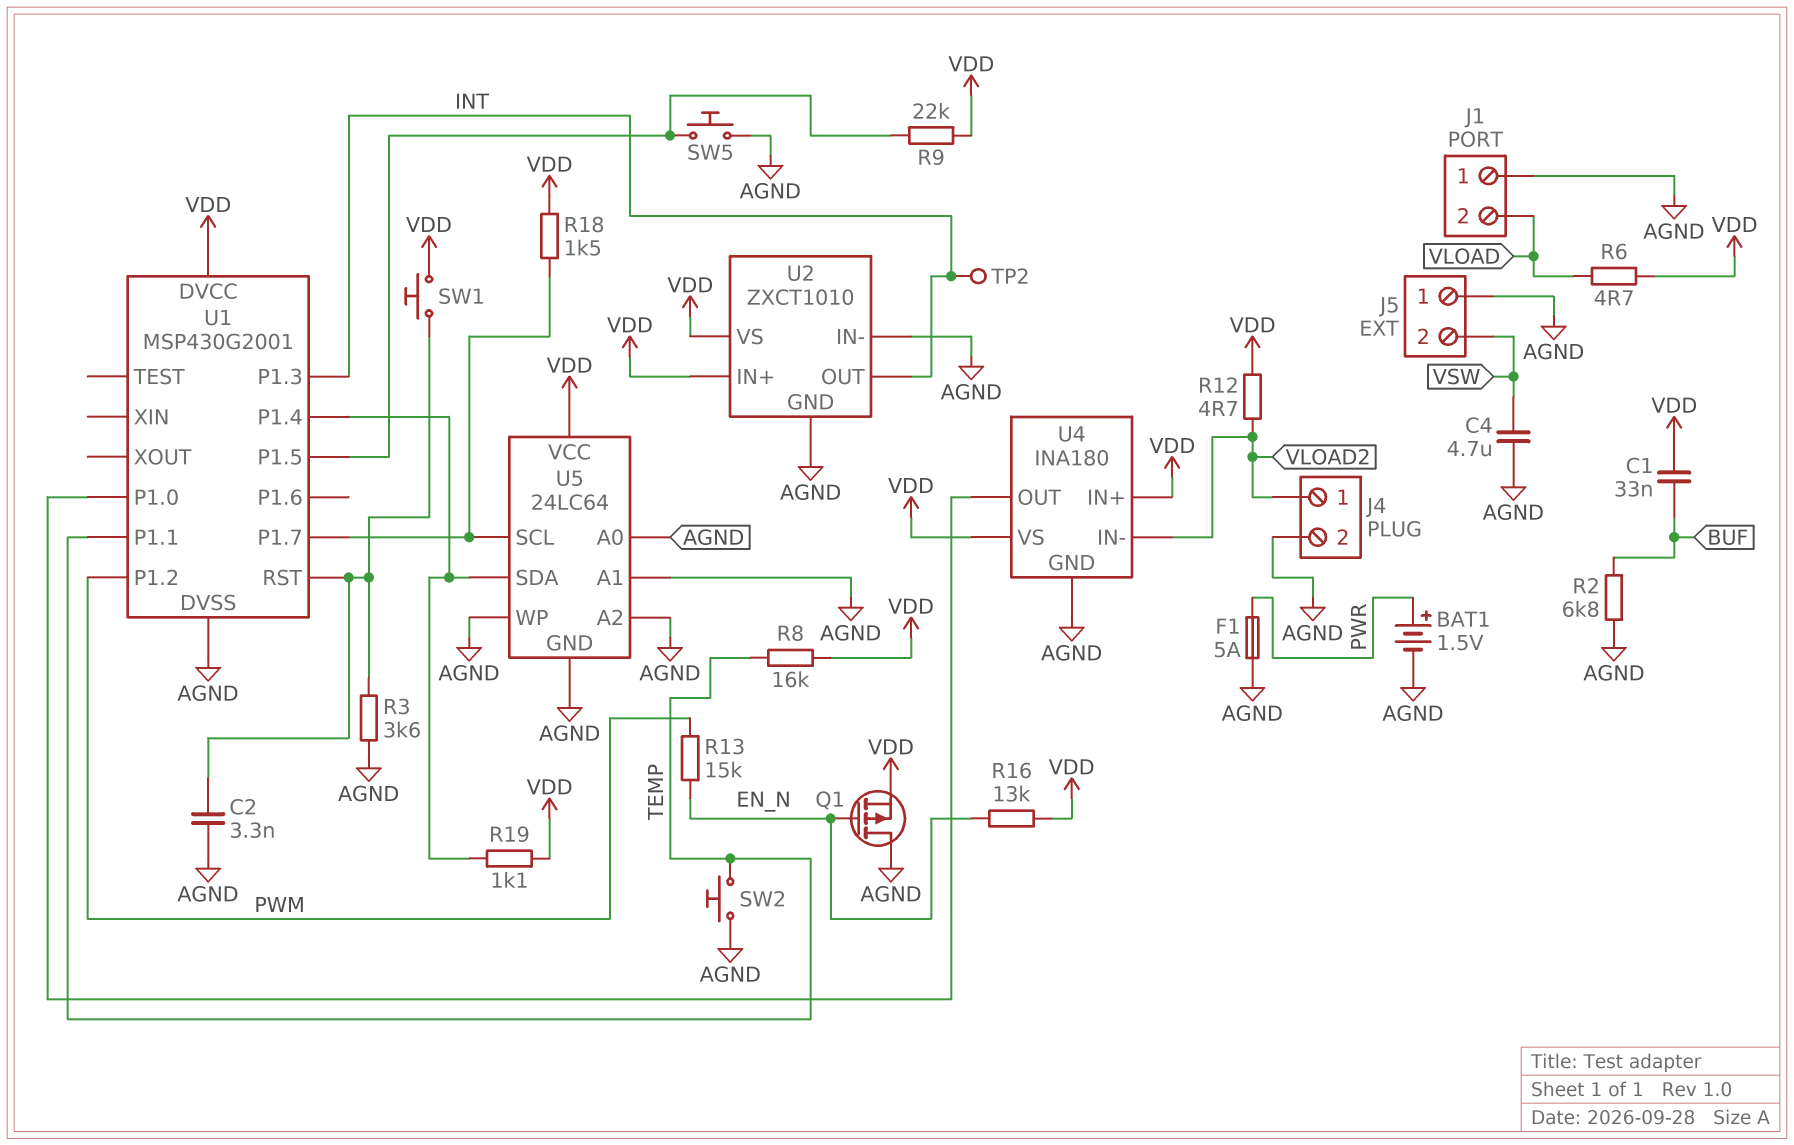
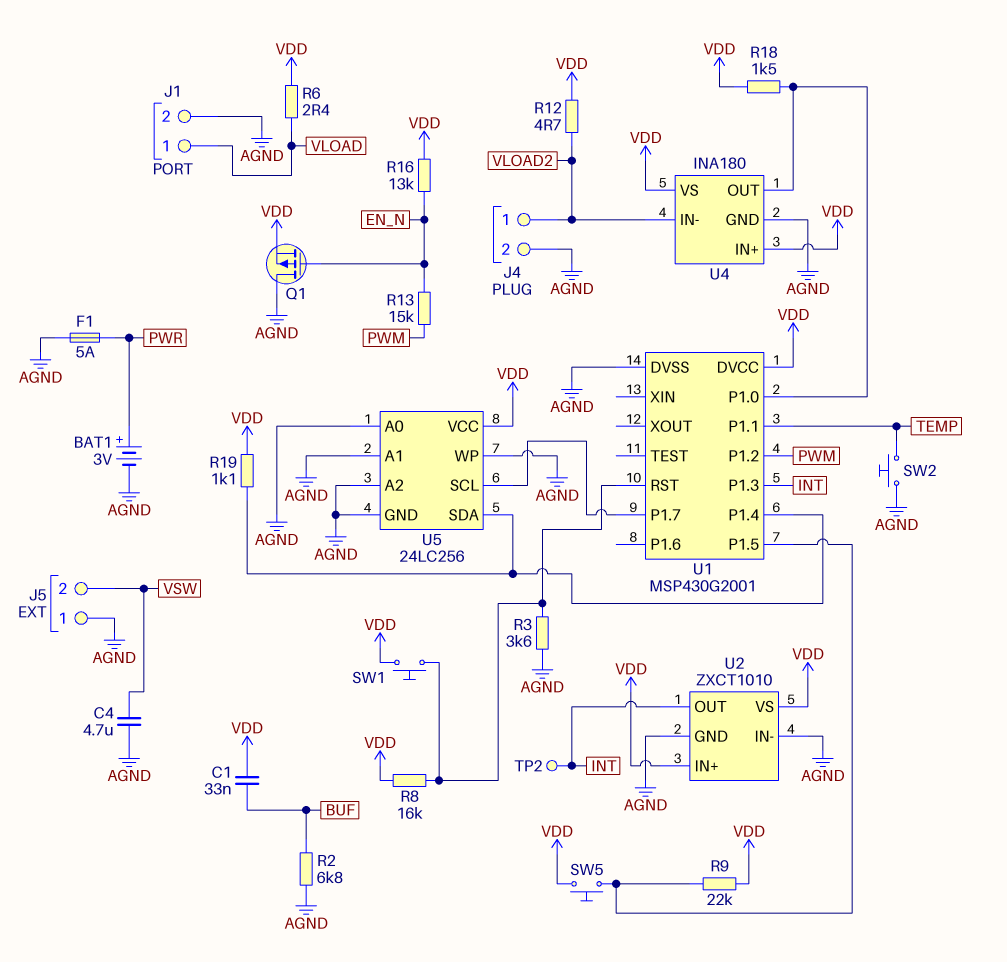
BAT1: 1.5V (plus PWR, minus AGND) -> 3V (plus PWR, minus AGND)
C2: 3.3nF (AGND, U1/RST) -> none
J1 pin 1: AGND -> VLOAD
J1 pin 2: VLOAD -> AGND
R6: 4.7 (VDD, VLOAD) -> 2.4 (VDD, VLOAD)
R8: 16k (TEMP, VDD) -> 16k (U1/RST, VDD)
R18: 1.5k (U1/P1.7, VDD) -> 1.5k (U1/P1.0, VDD)
SW5: button (AGND, U1/P1.5) -> button (U1/P1.5, VDD)
U5: 24LC64 -> 24LC256

